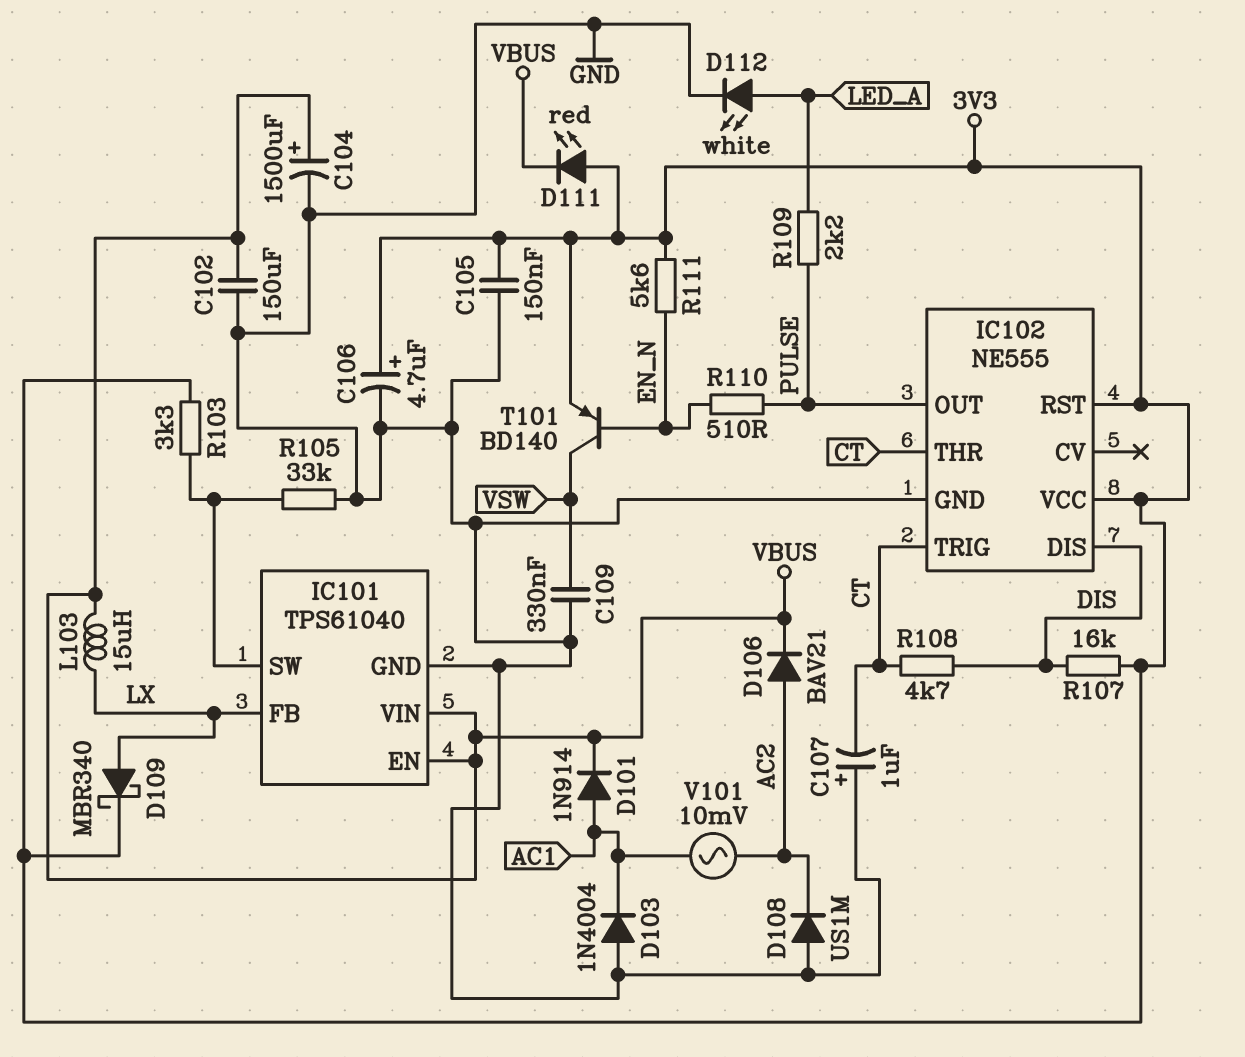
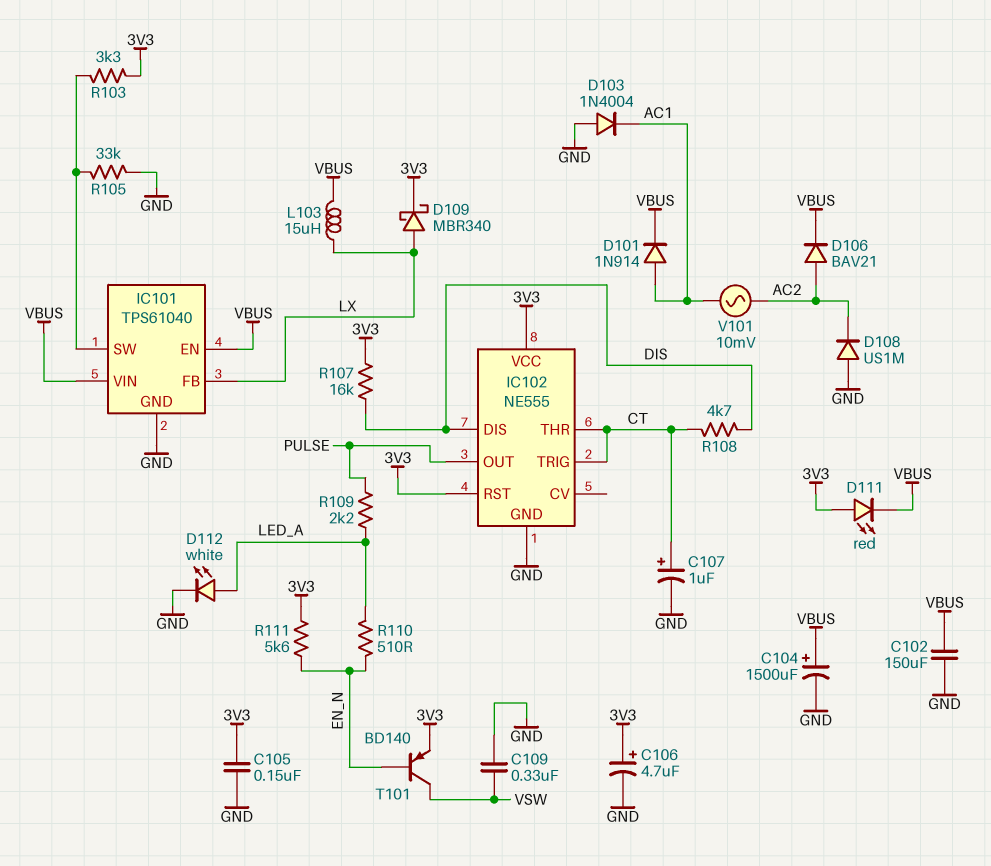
C107: 1uF (plus GND, minus CT) -> 1uF (plus CT, minus GND)
R110: 510 (EN_N, PULSE) -> 510 (EN_N, LED_A)

